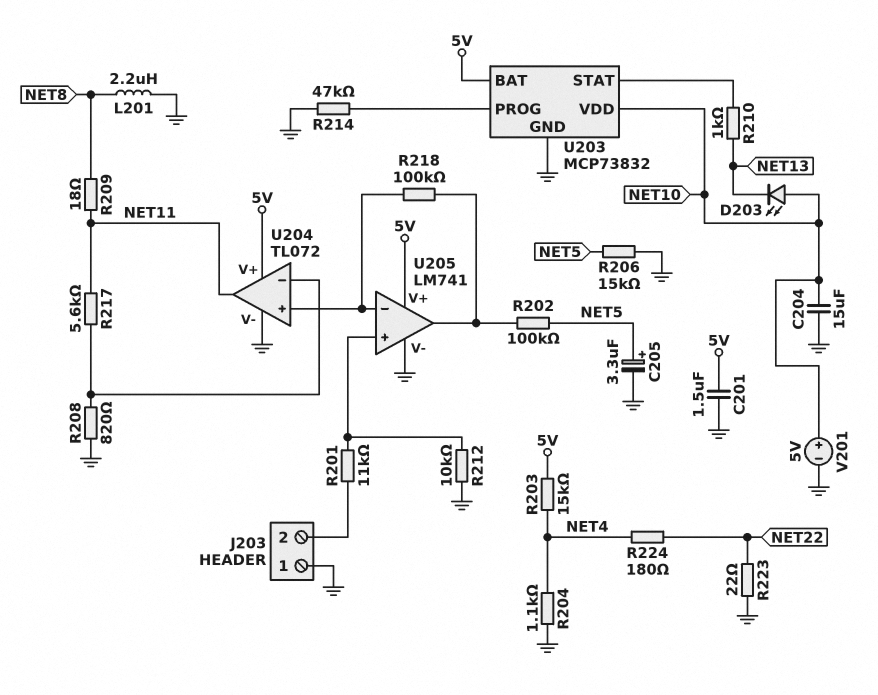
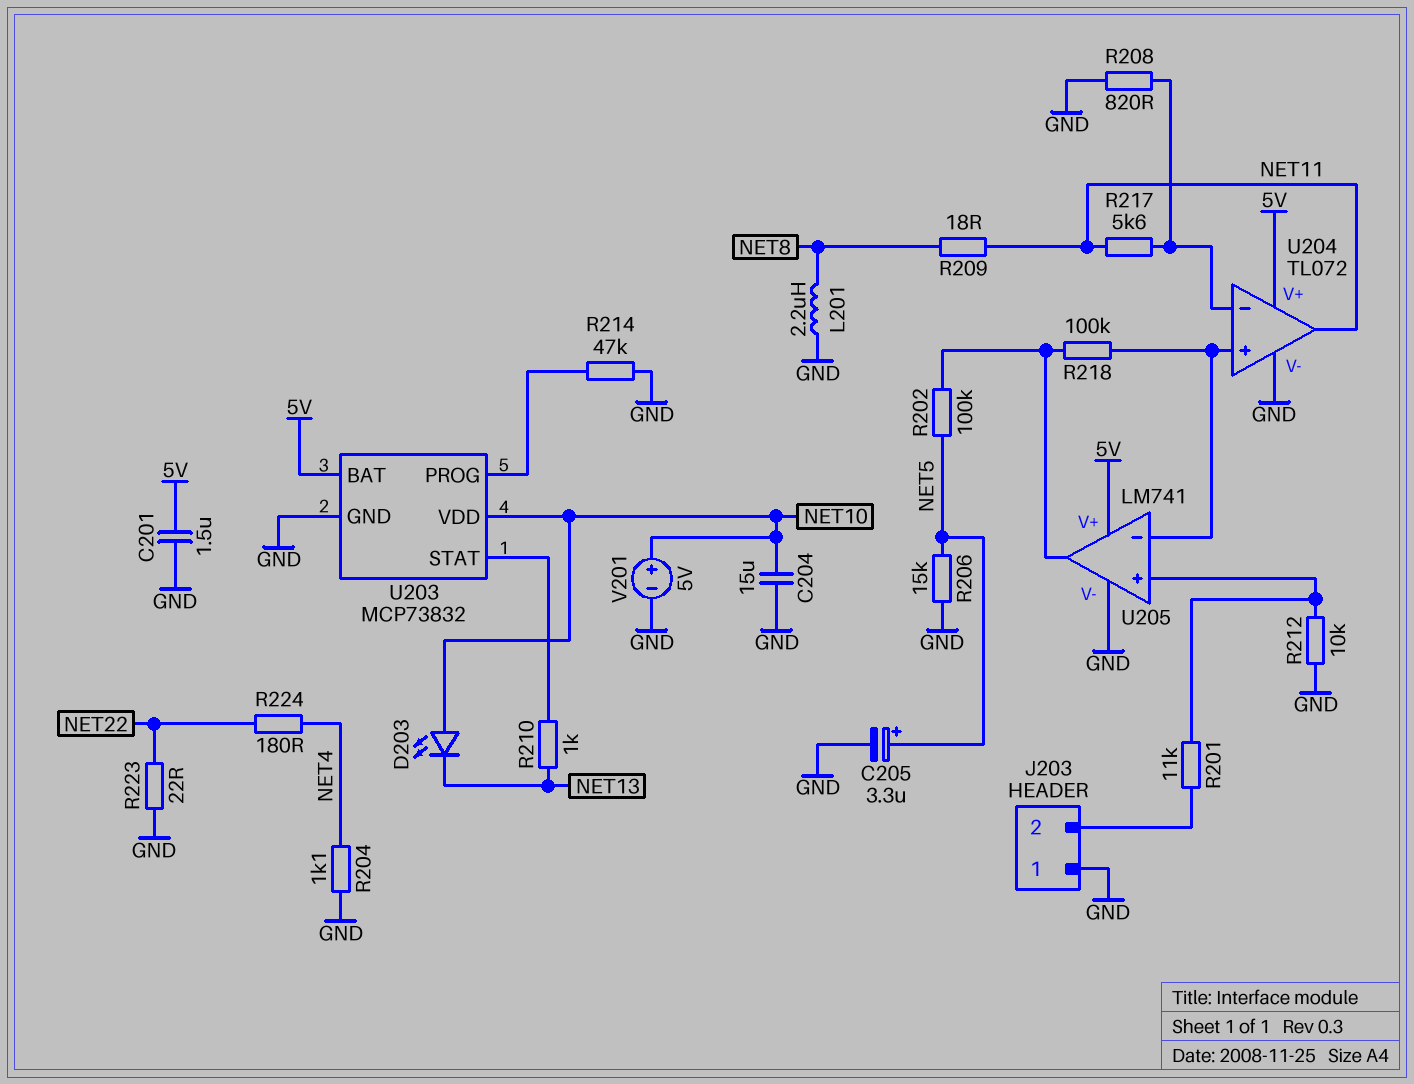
R203: 15k (5V, NET4) -> none

